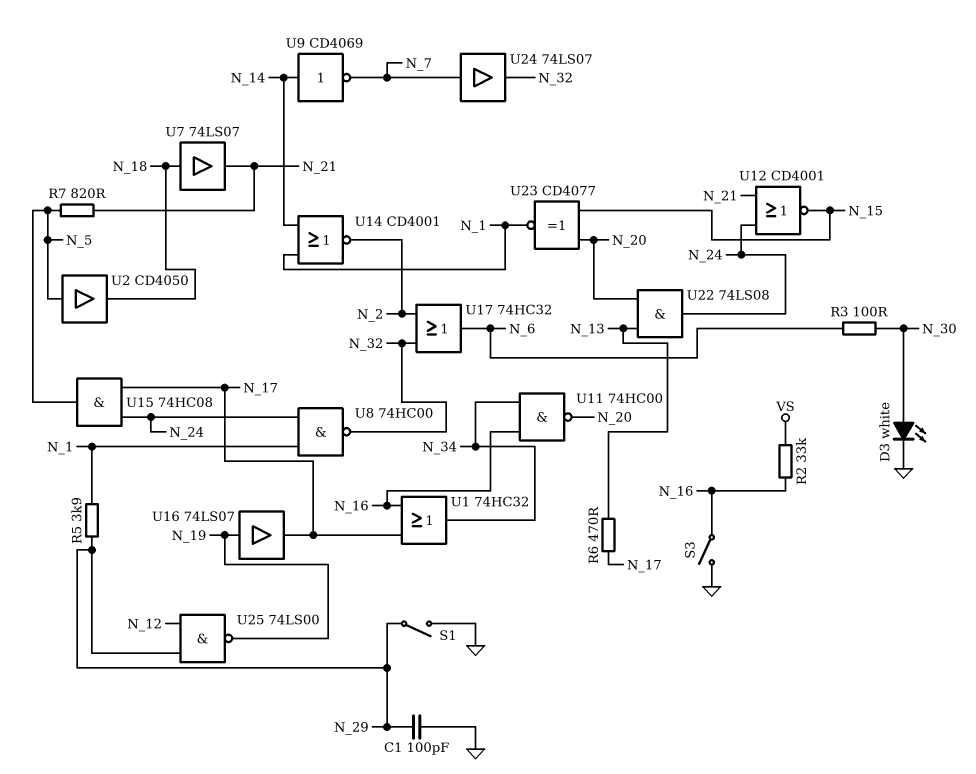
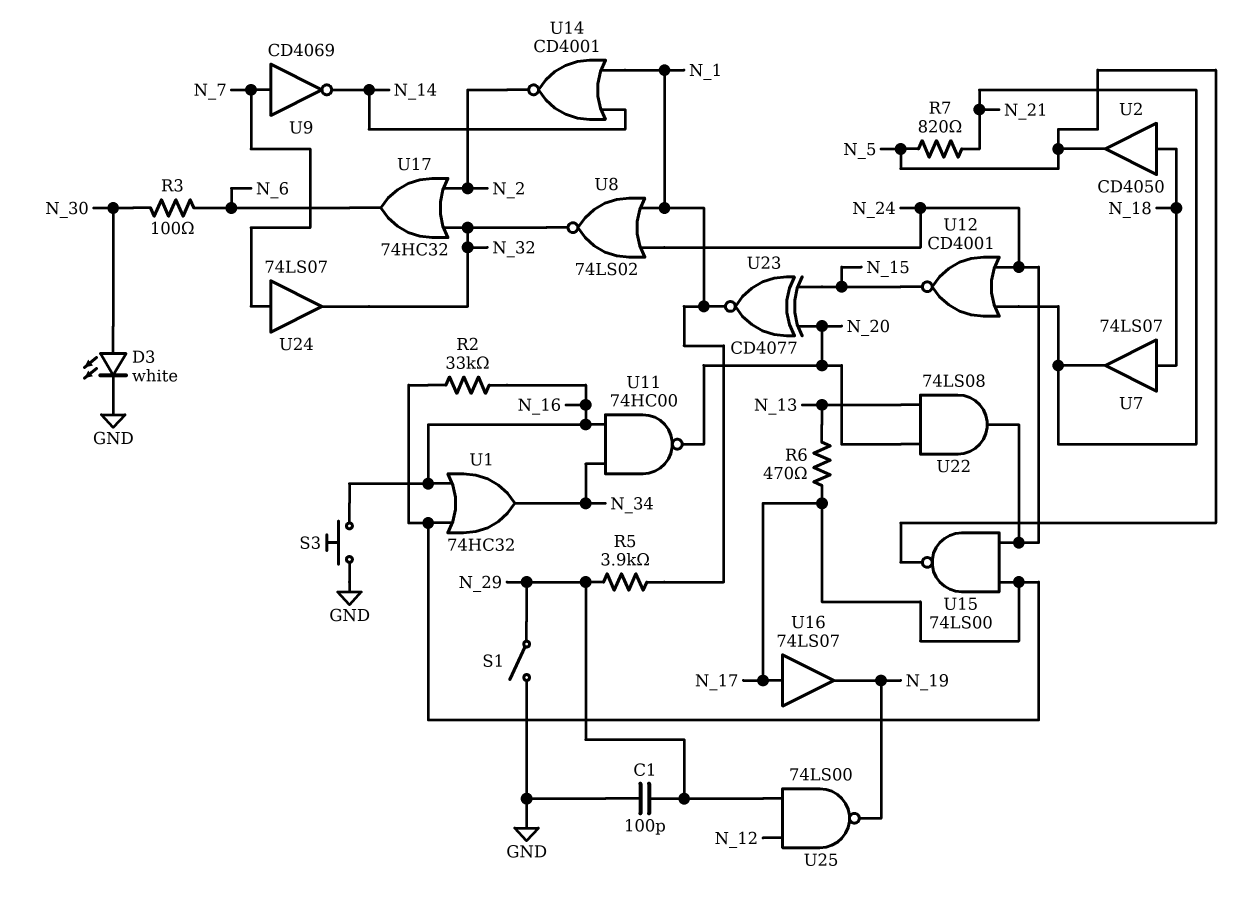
R2: 33k (N_16, VS) -> 33k (N_16, N_17)
S3: switch (GND, N_16) -> button (GND, N_16)
U2: buffer CD4050 (in N_5, out N_18) -> buffer CD4050 (in N_18, out N_5)
U8: NAND 74HC00 (in N_1, in N_24, out N_32) -> NOR 74LS02 (in N_1, in N_24, out N_32)
U9: NOT CD4069 (in N_14, out N_7) -> NOT CD4069 (in N_7, out N_14)
U15: AND 74HC08 (in N_17, in N_24, out N_5) -> NAND 74LS00 (in N_17, in N_24, out N_5)
U16: buffer 74LS07 (in N_19, out N_17) -> buffer 74LS07 (in N_17, out N_19)

